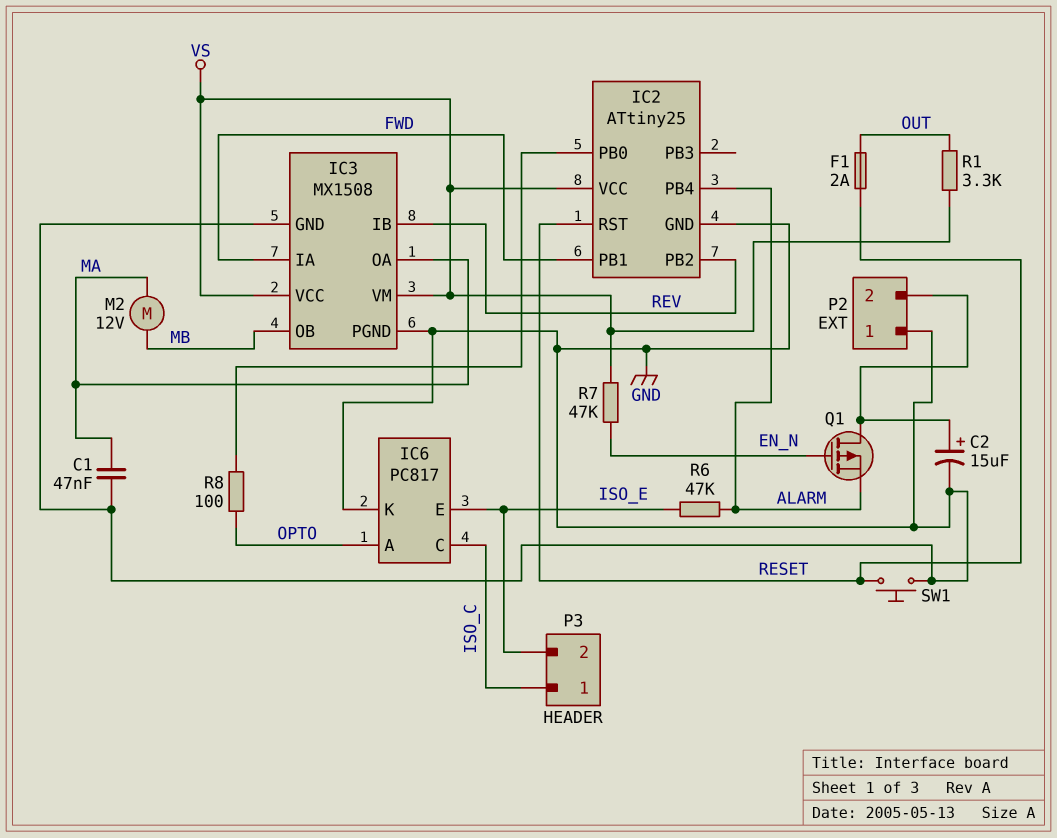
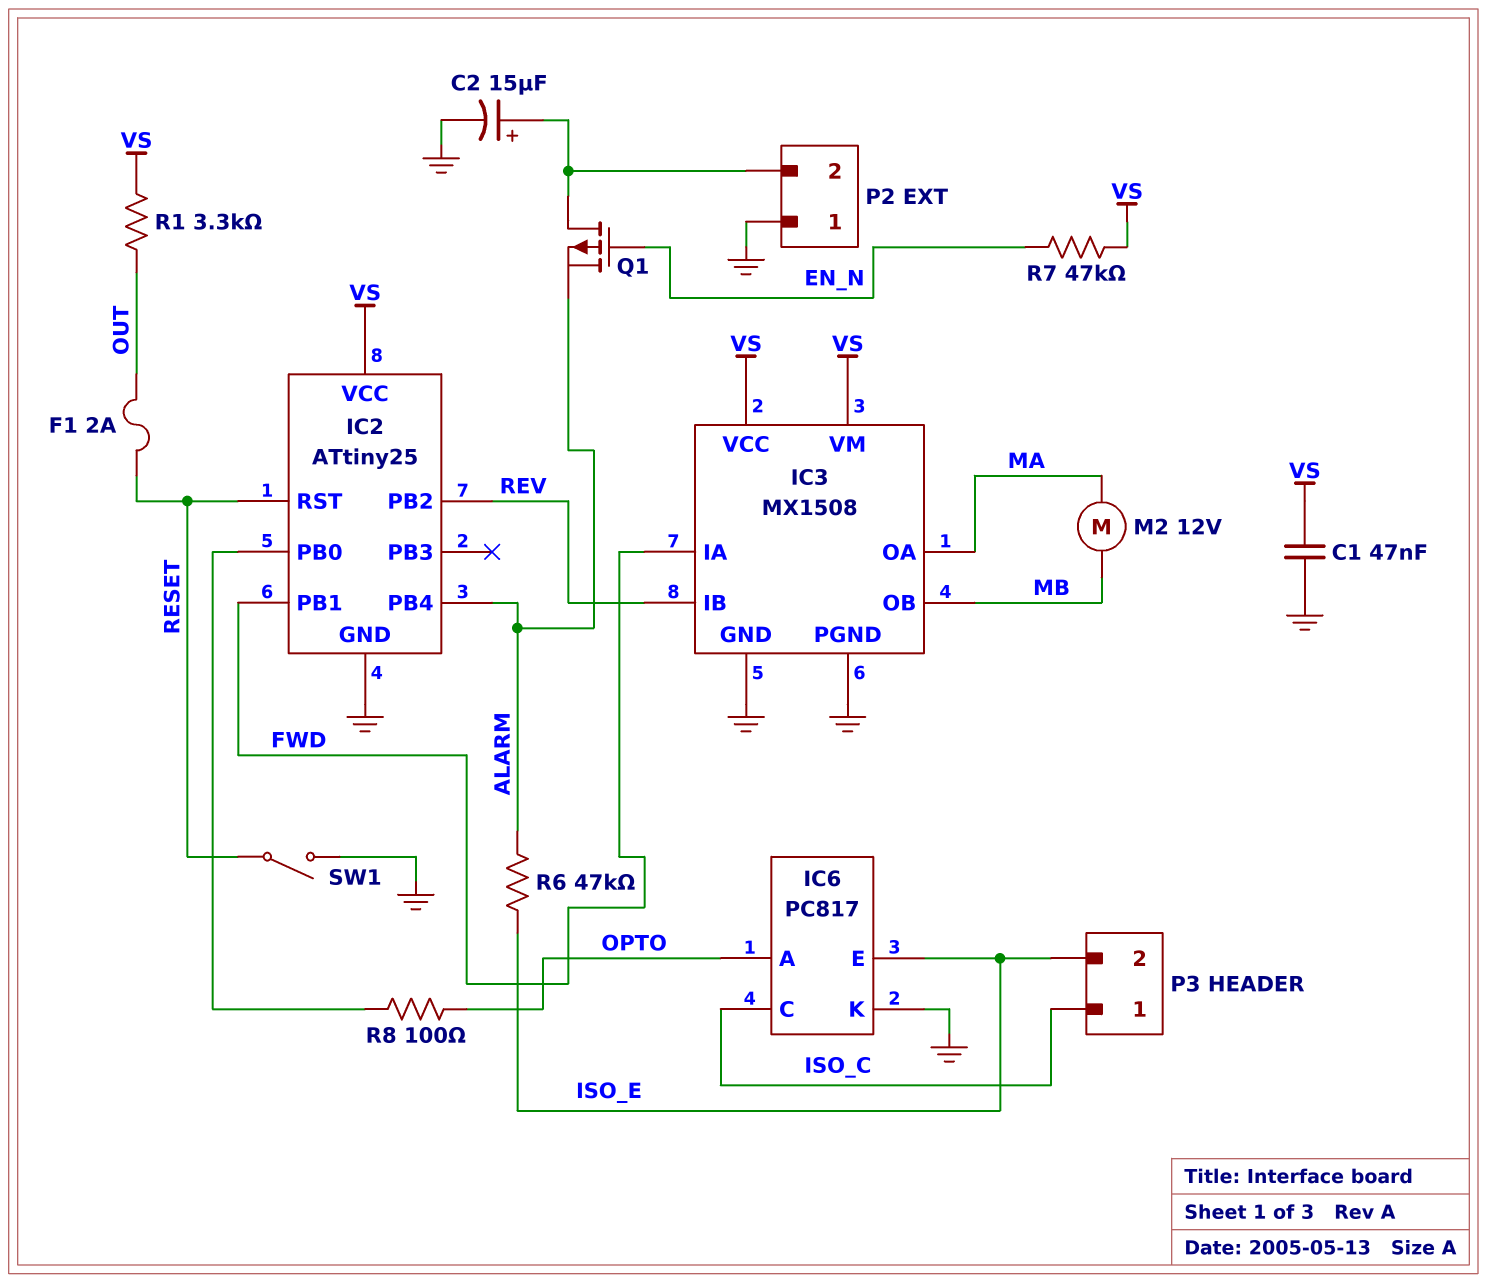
C1: 47nF (GND, MA) -> 47nF (GND, VS)
SW1: button (GND, RESET) -> switch (GND, RESET)

